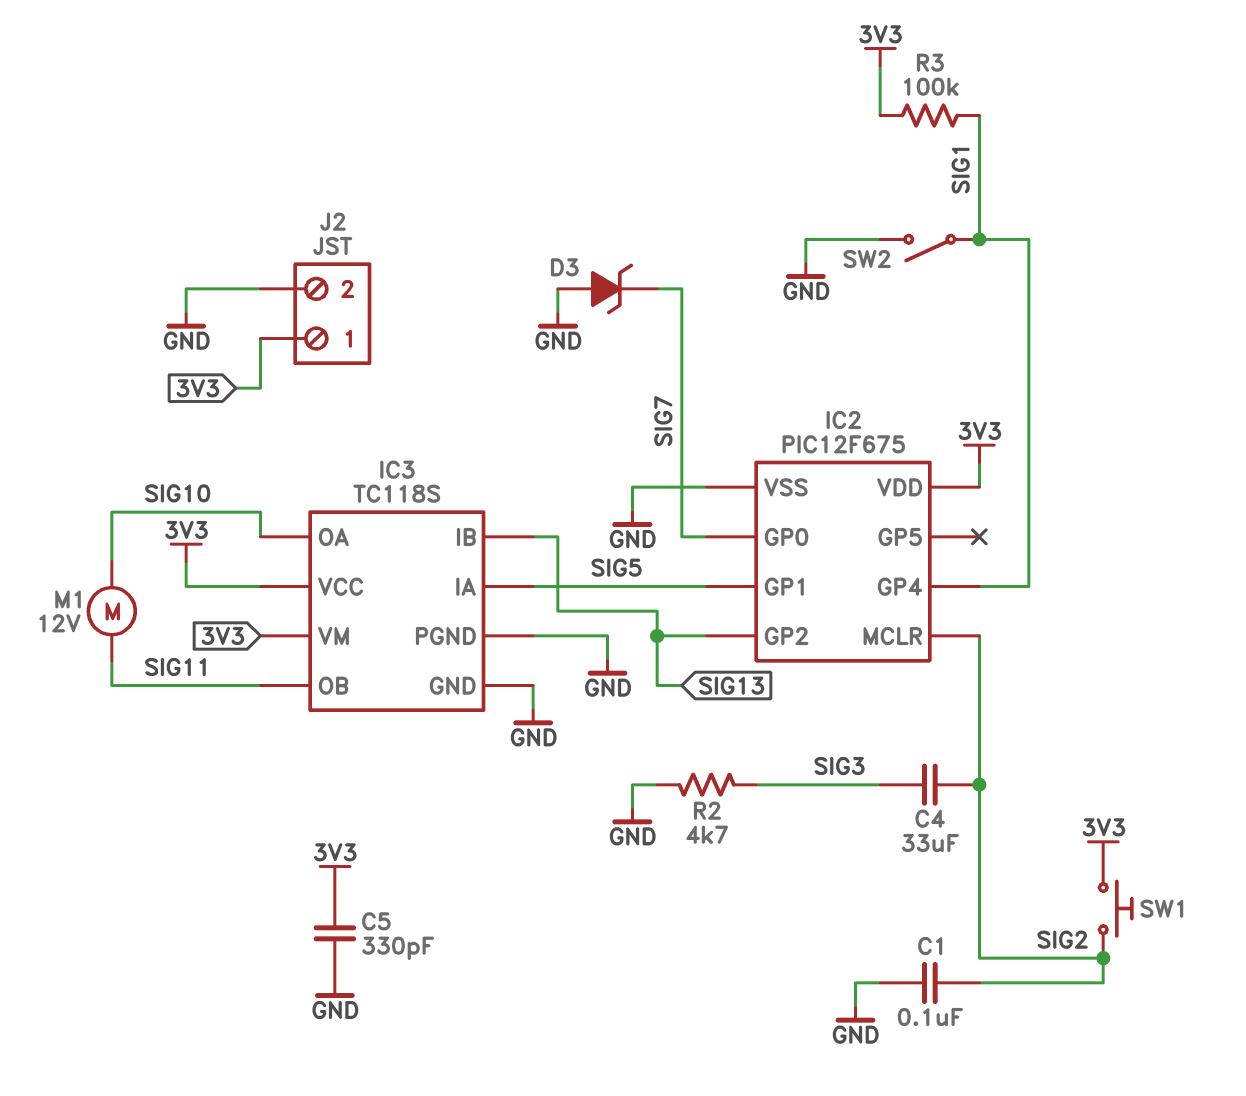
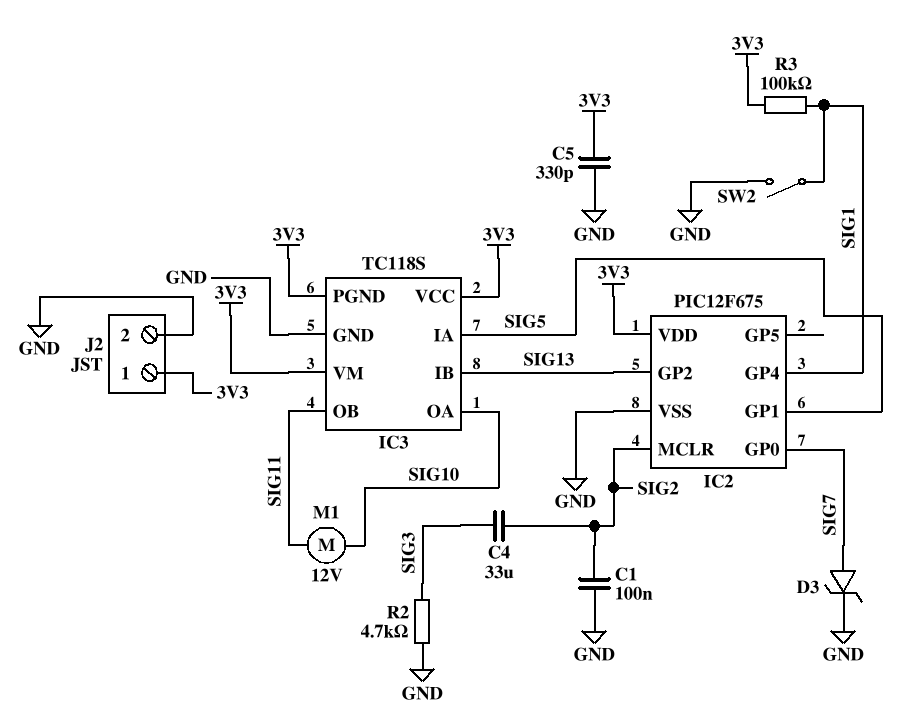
D3: zener (A GND, K SIG7) -> zener (A SIG7, K GND)
IC3 pin PGND: GND -> 3V3
SW1: button (3V3, SIG2) -> none

